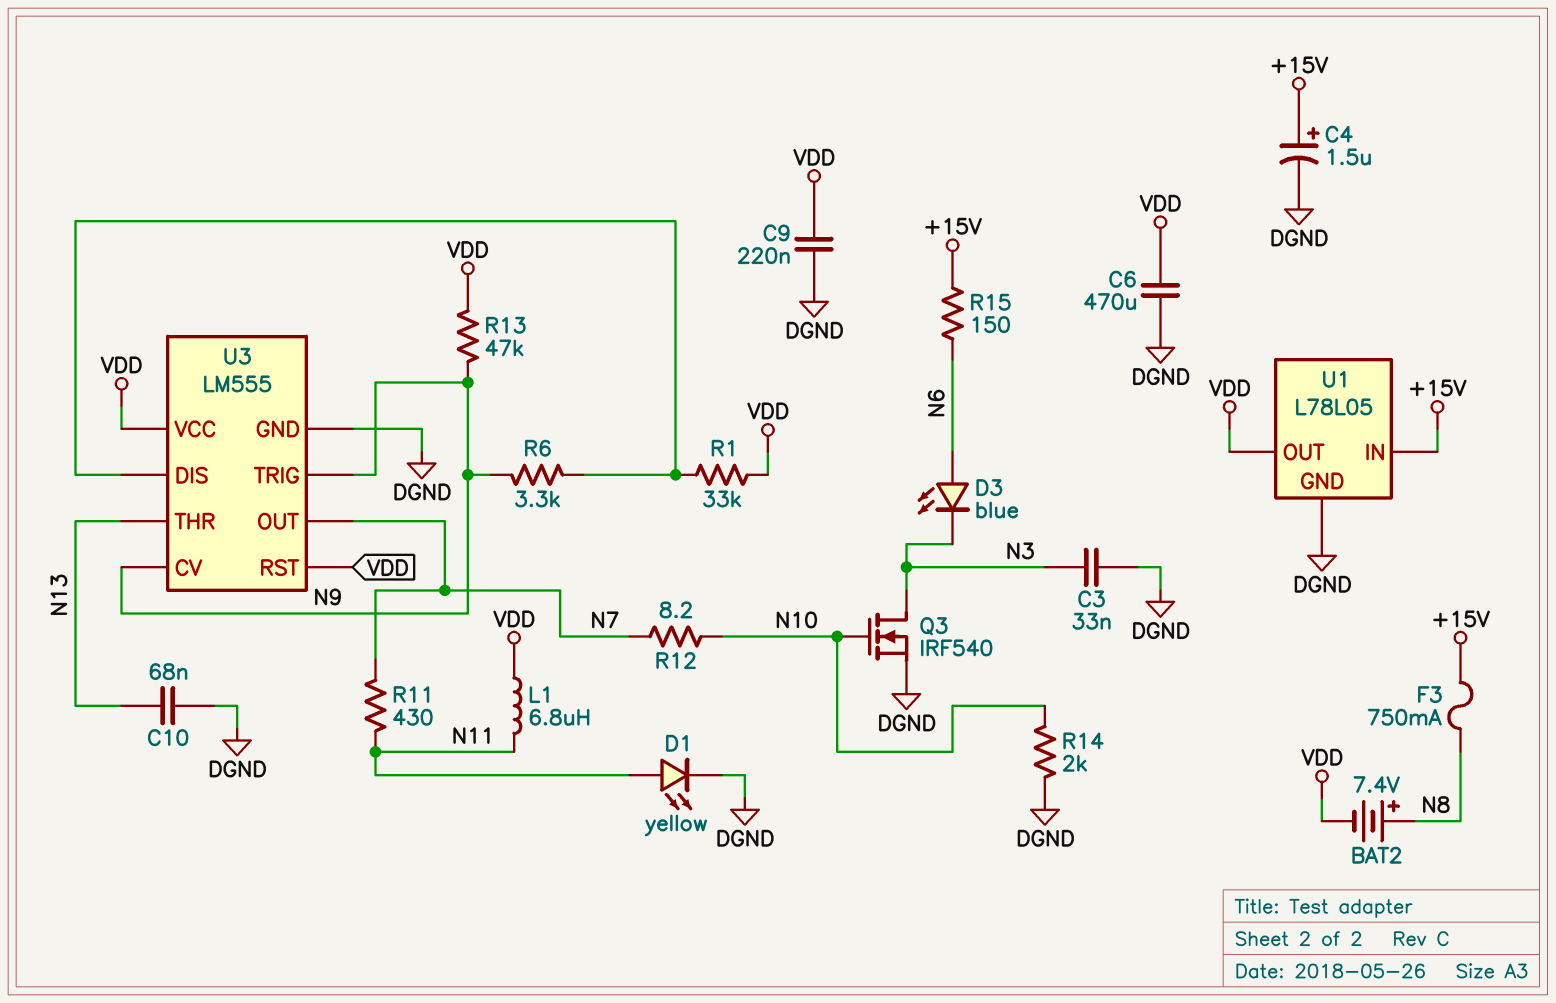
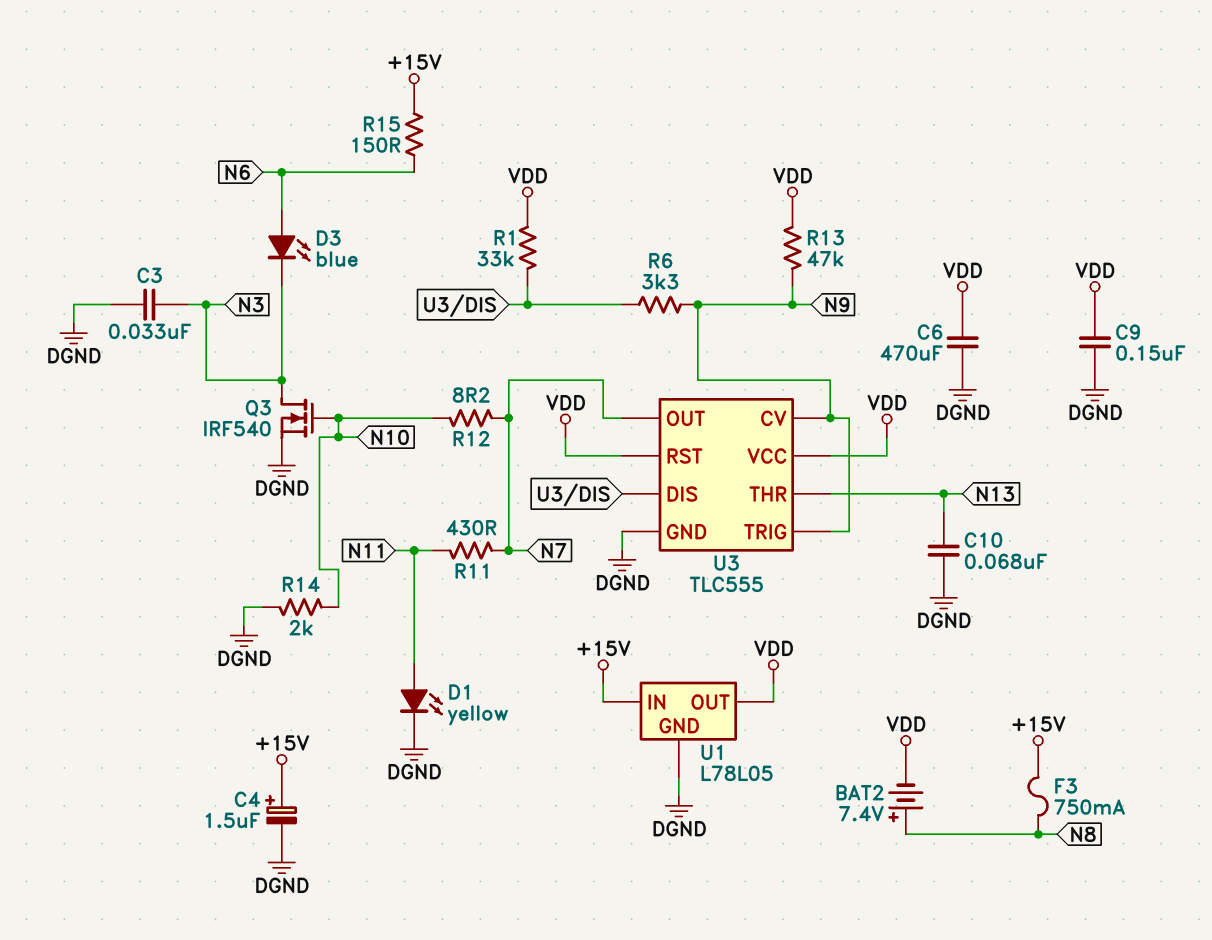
C9: 220nF (DGND, VDD) -> 150nF (DGND, VDD)
L1: 6.8uH (N11, VDD) -> none
U3: LM555 -> TLC555

